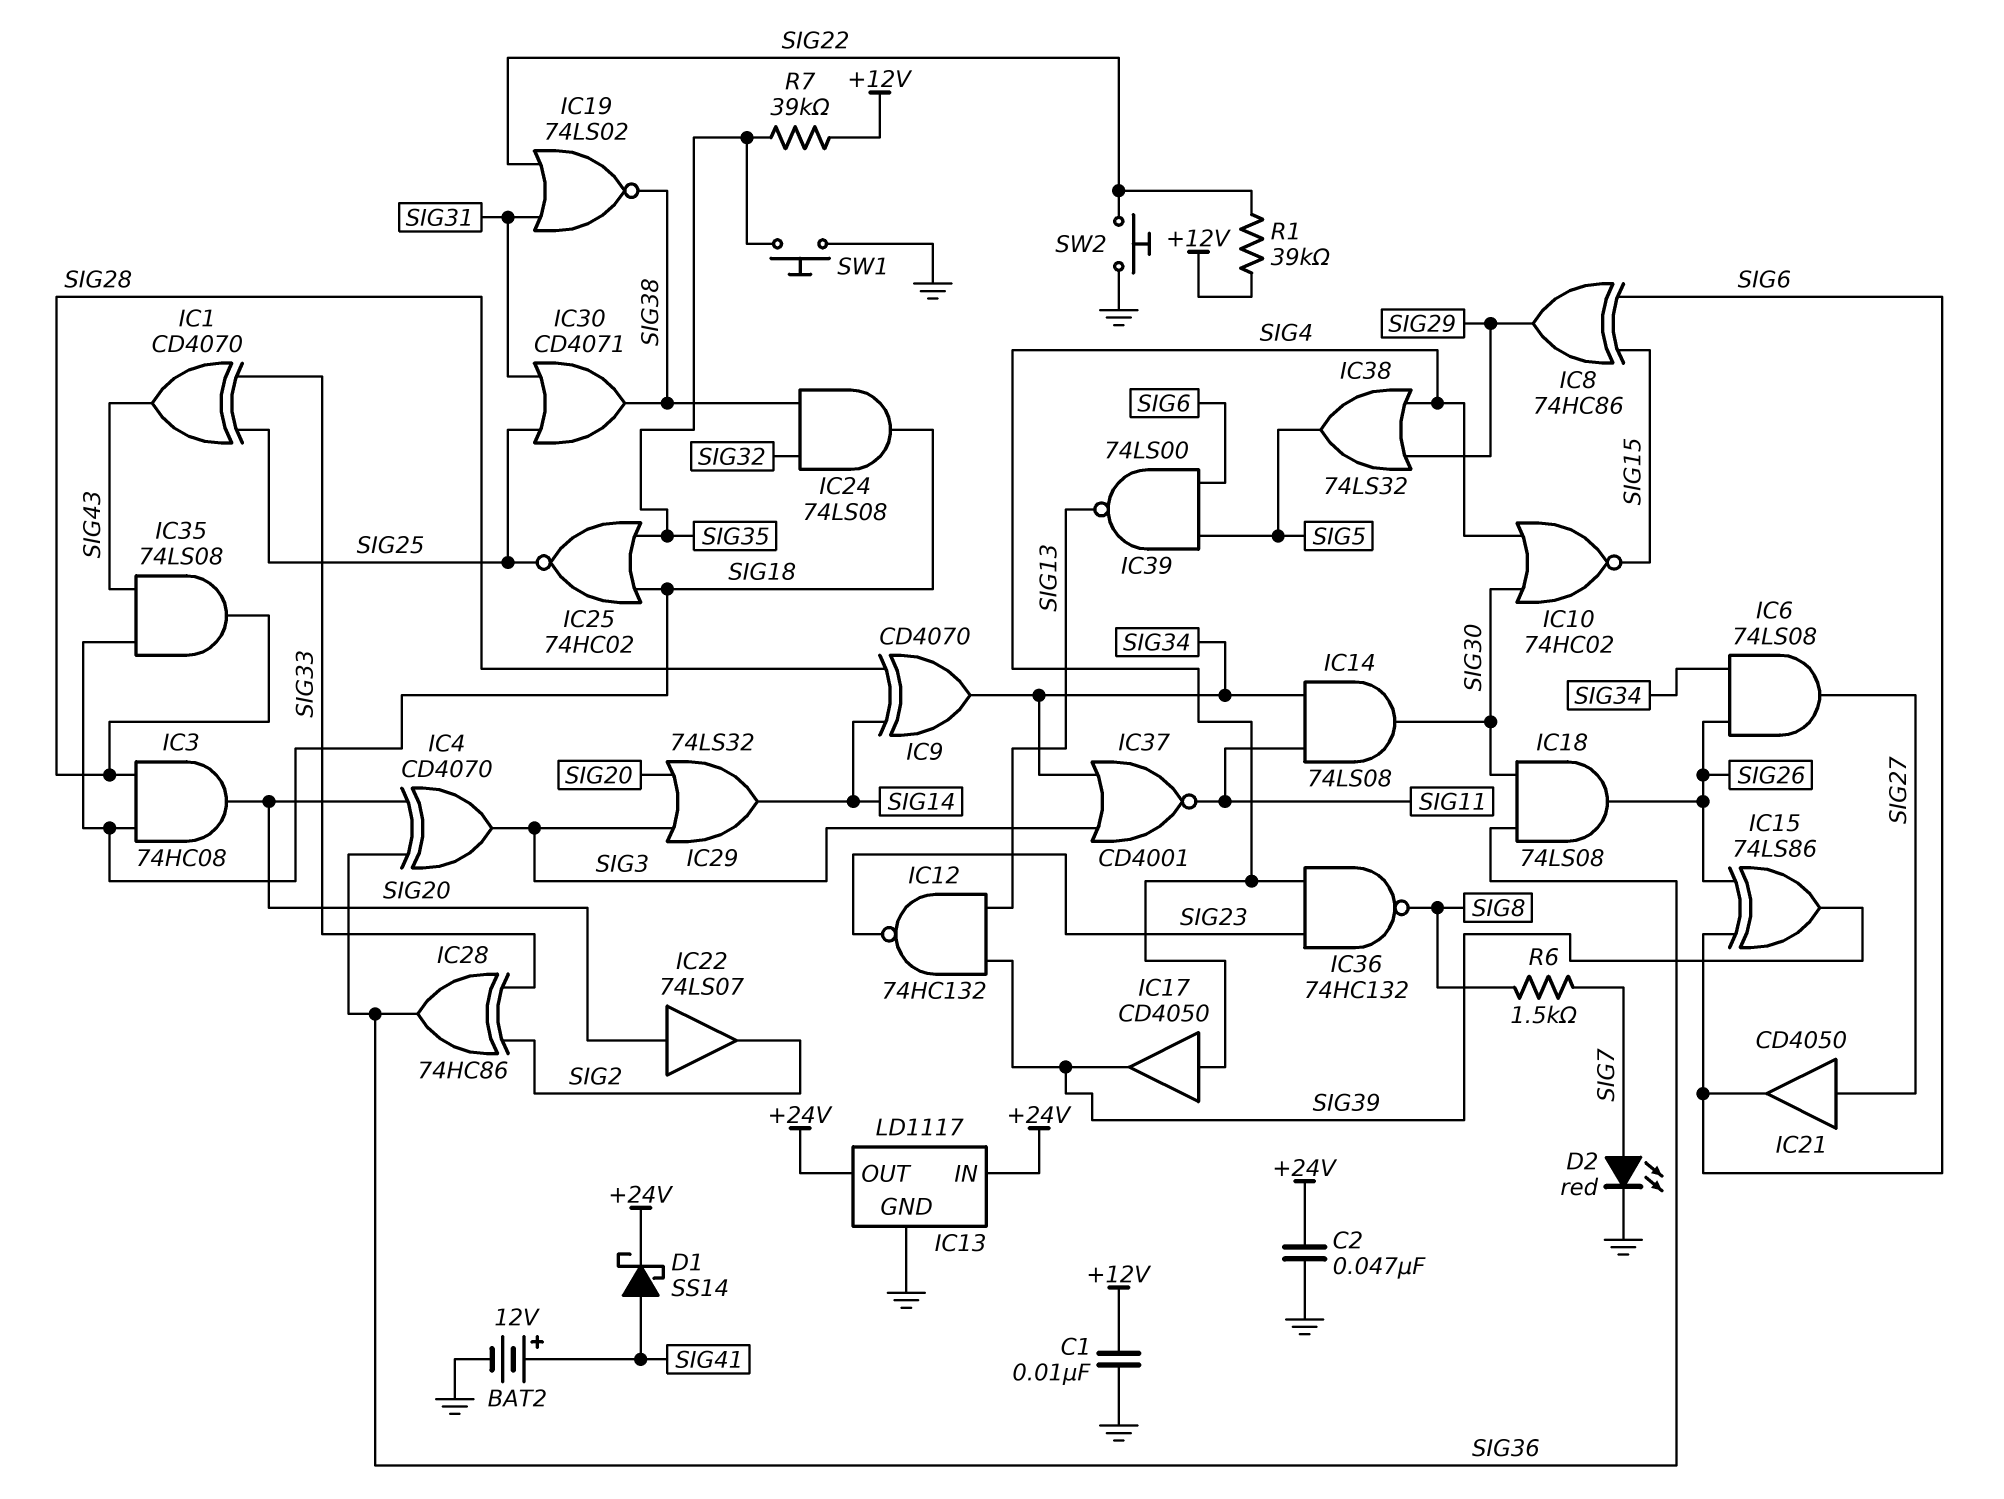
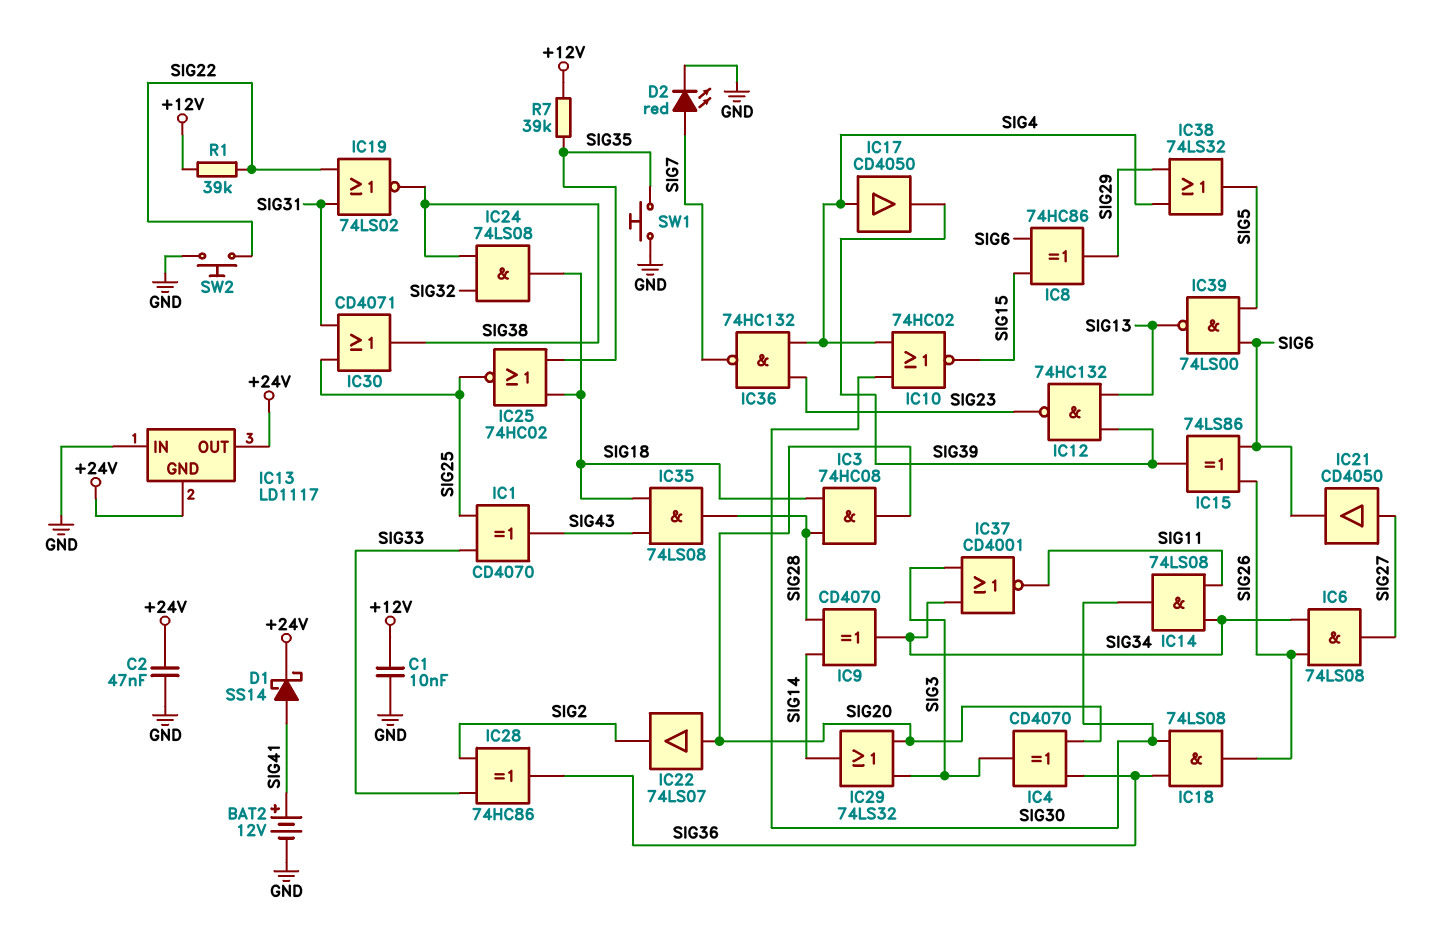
IC13 pin GND: GND -> +24V
IC13 pin IN: +24V -> GND
IC36: NAND 74HC132 (in SIG4, in SIG23, out SIG8) -> NAND 74HC132 (in SIG4, in SIG23, out SIG7)
R6: 1.5k (SIG7, SIG8) -> none

